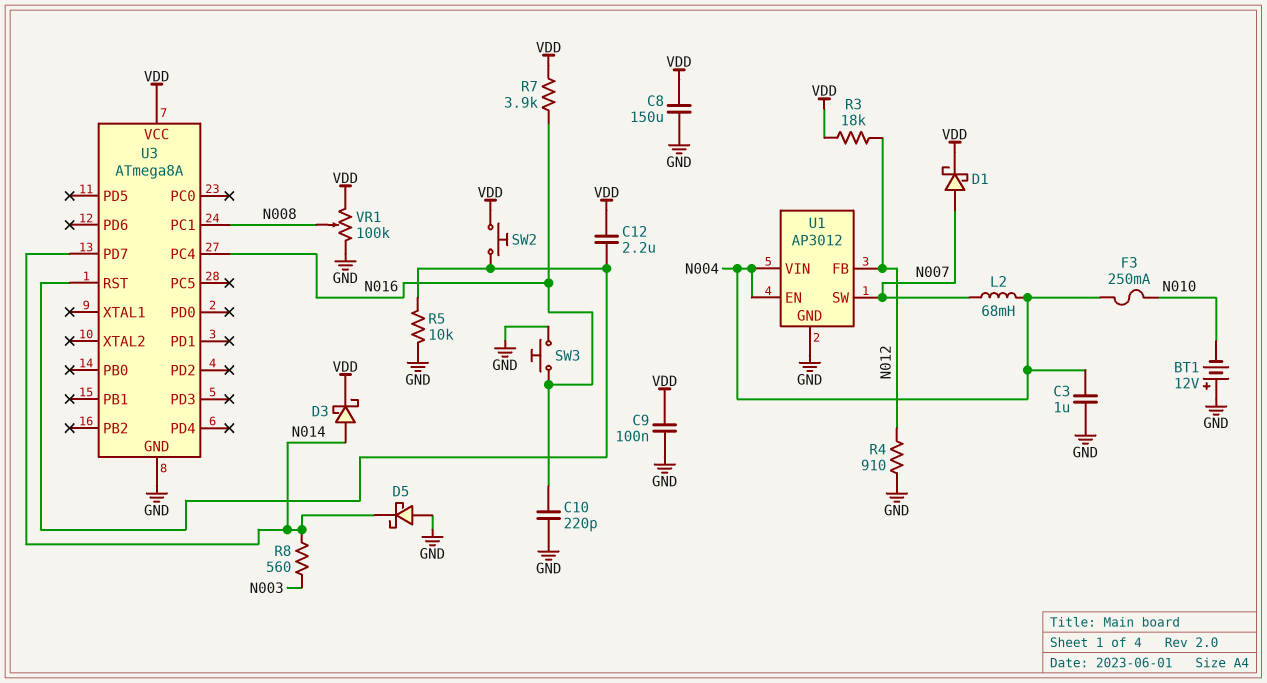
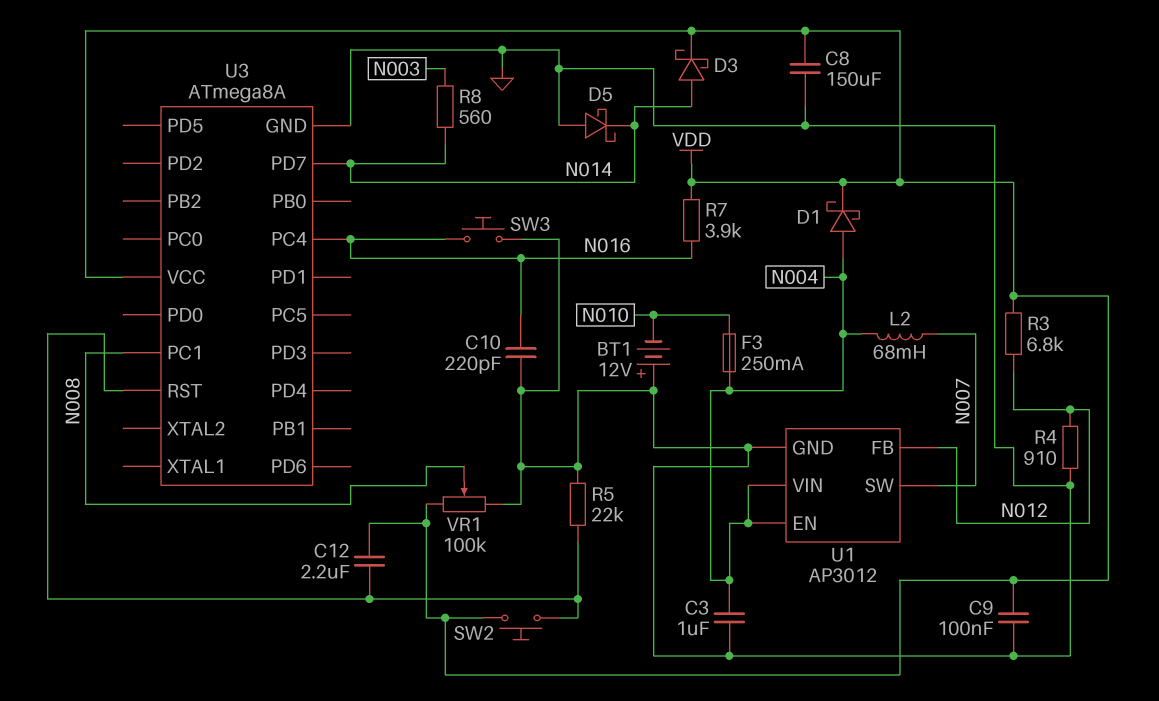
D1: schottky (A N007, K VDD) -> schottky (A N004, K VDD)
R3: 18k (N012, VDD) -> 6.8k (N012, VDD)
R5: 10k (GND, U3/RST) -> 22k (GND, U3/RST)

